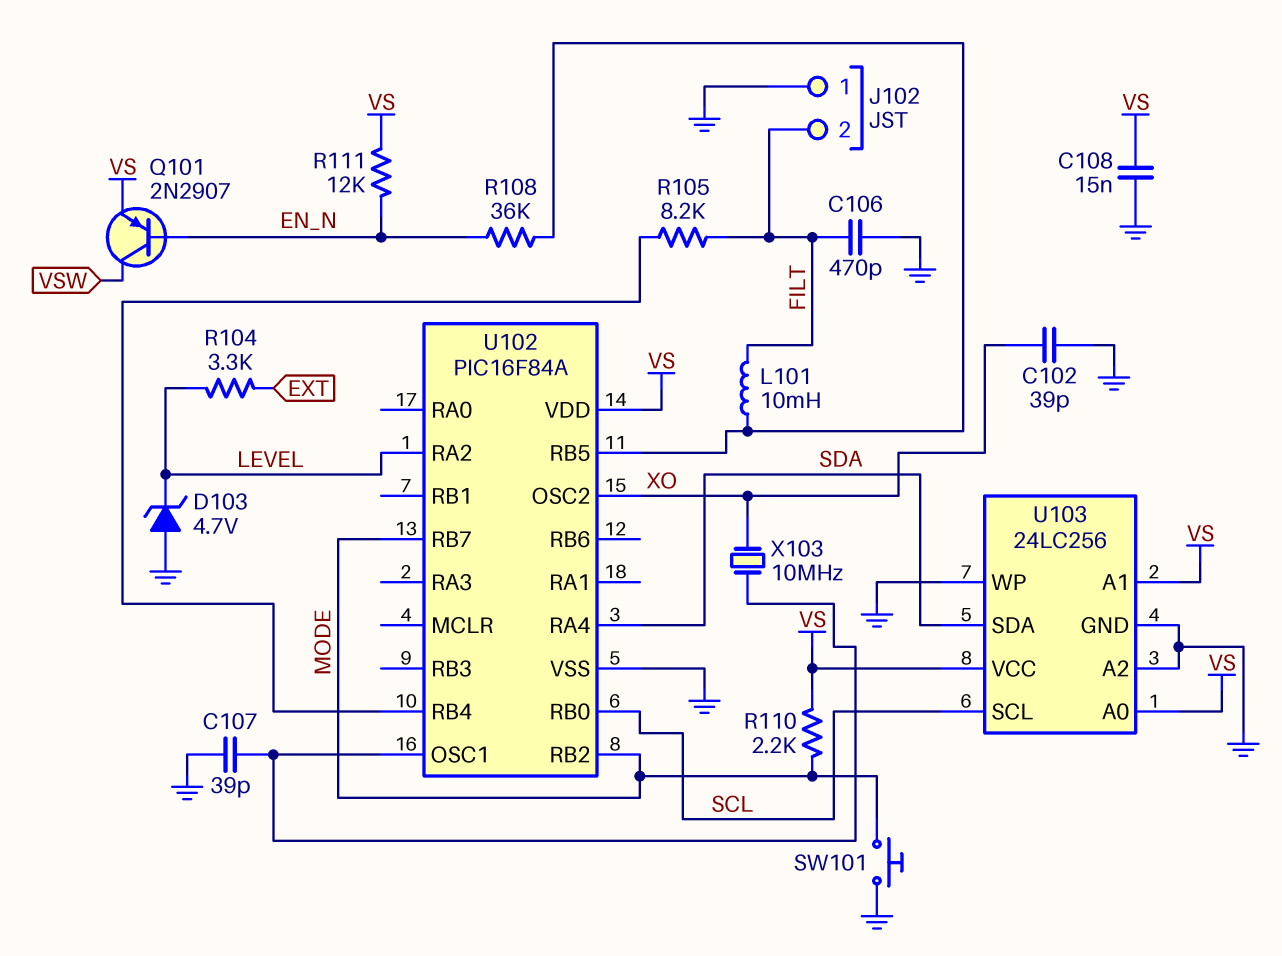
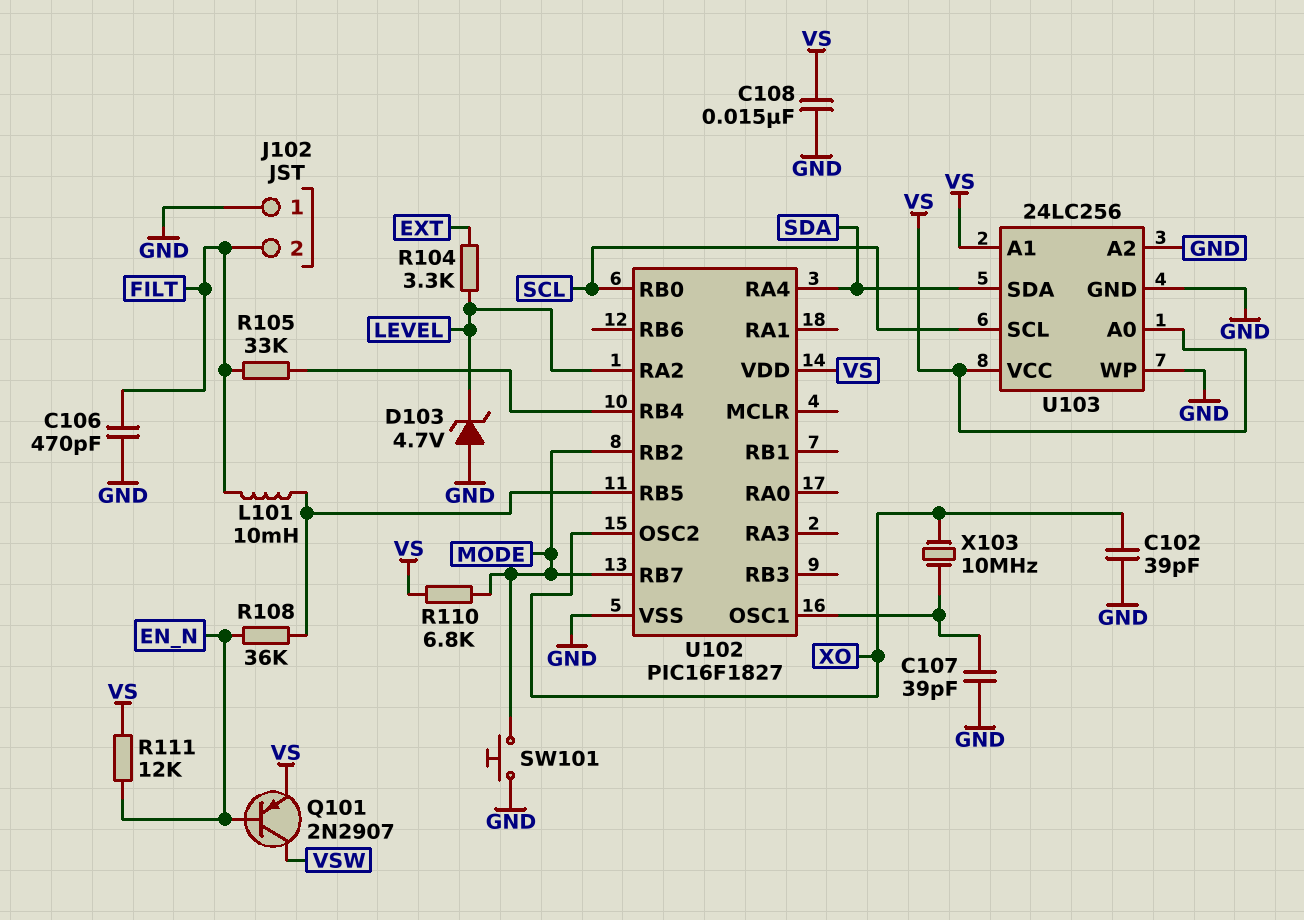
R105: 8.2k (FILT, U102/RB4) -> 33k (FILT, U102/RB4)
R110: 2.2k (MODE, VS) -> 6.8k (MODE, VS)
U102: PIC16F84A -> PIC16F1827

